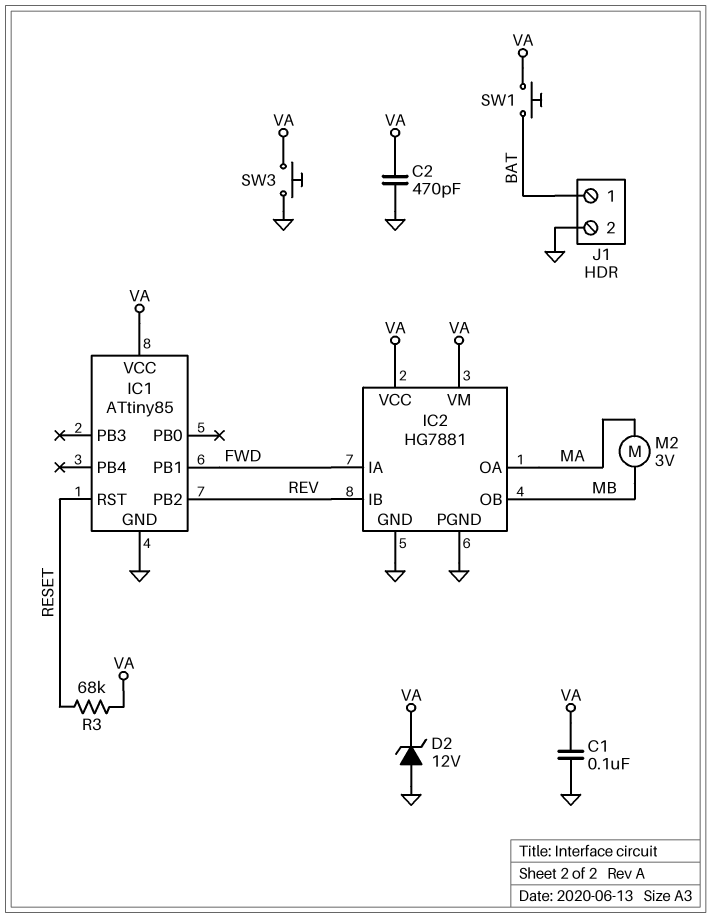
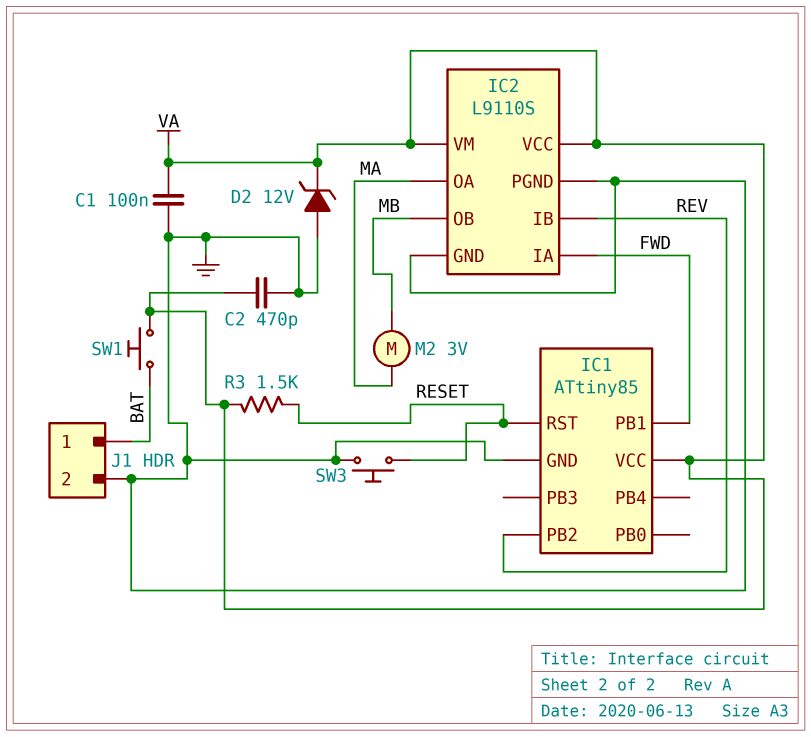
IC2: HG7881 -> L9110S
R3: 68k (RESET, VA) -> 1.5k (RESET, VA)
SW3: button (GND, VA) -> button (GND, RESET)

